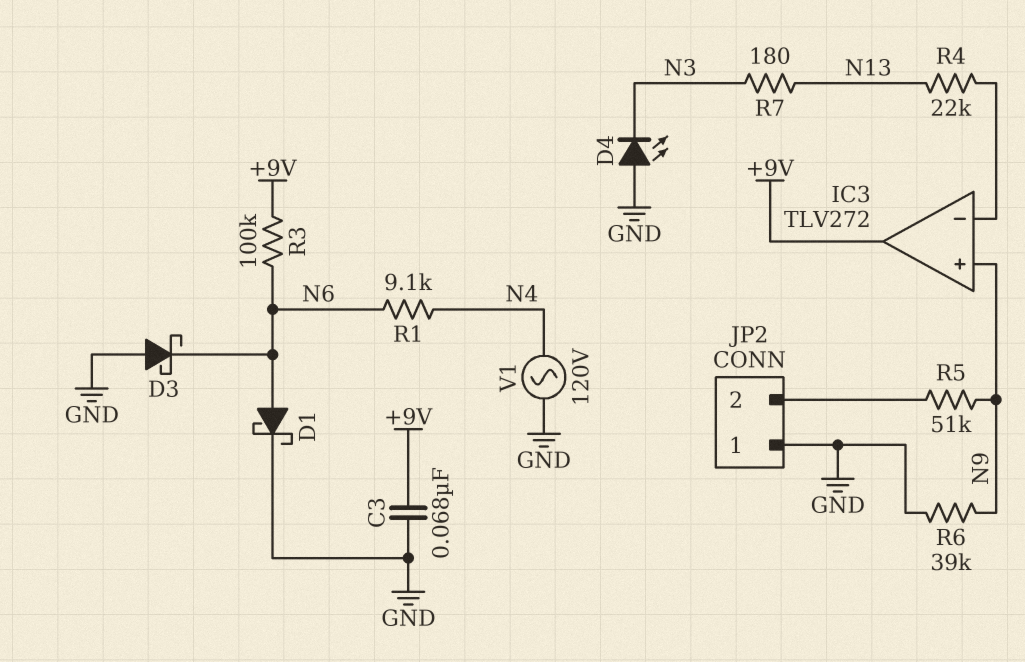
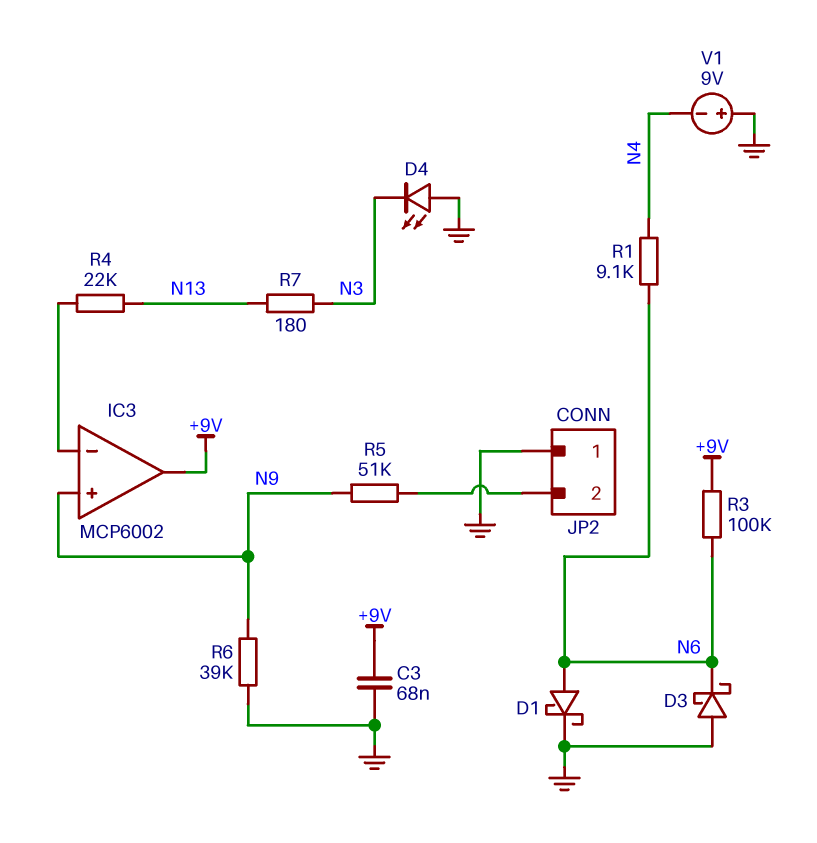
IC3: TLV272 -> MCP6002
V1: AC 120V (GND, N4) -> 9V (plus GND, minus N4)

